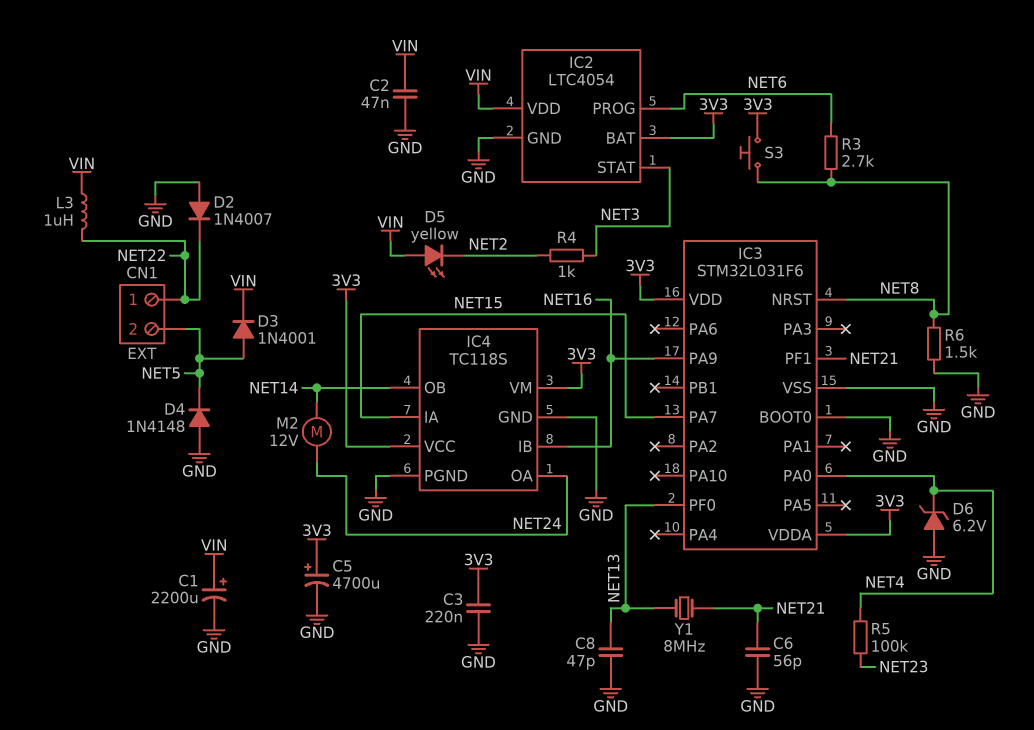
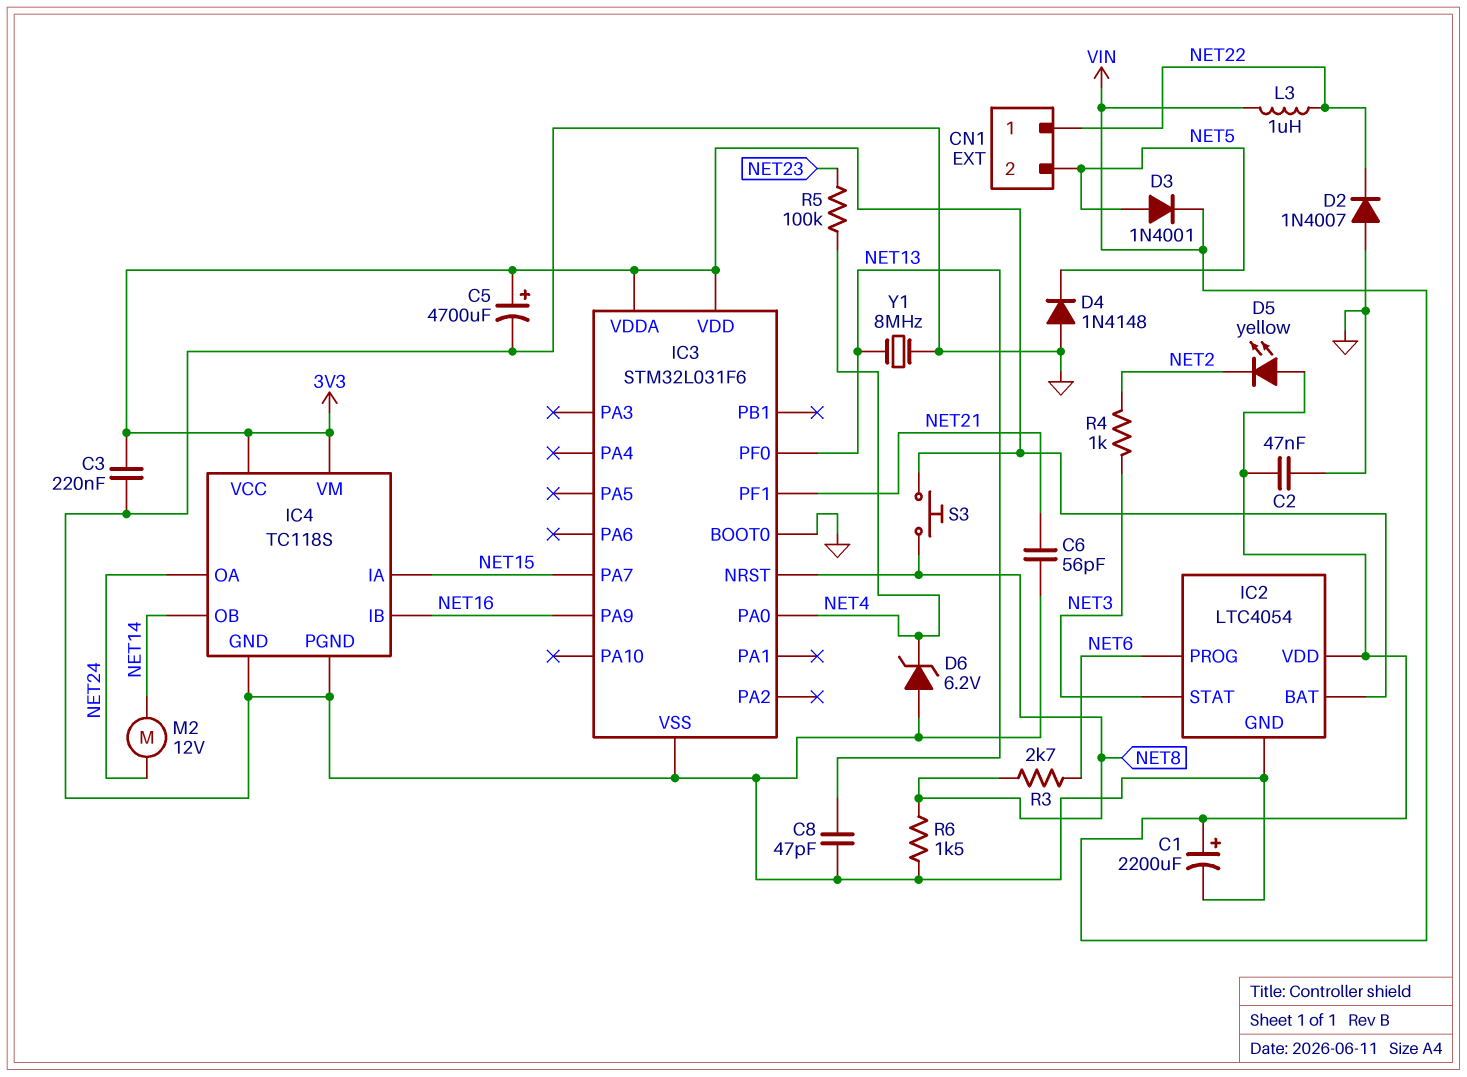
Y1: 8MHz (NET13, NET21) -> 8MHz (GND, NET13)

